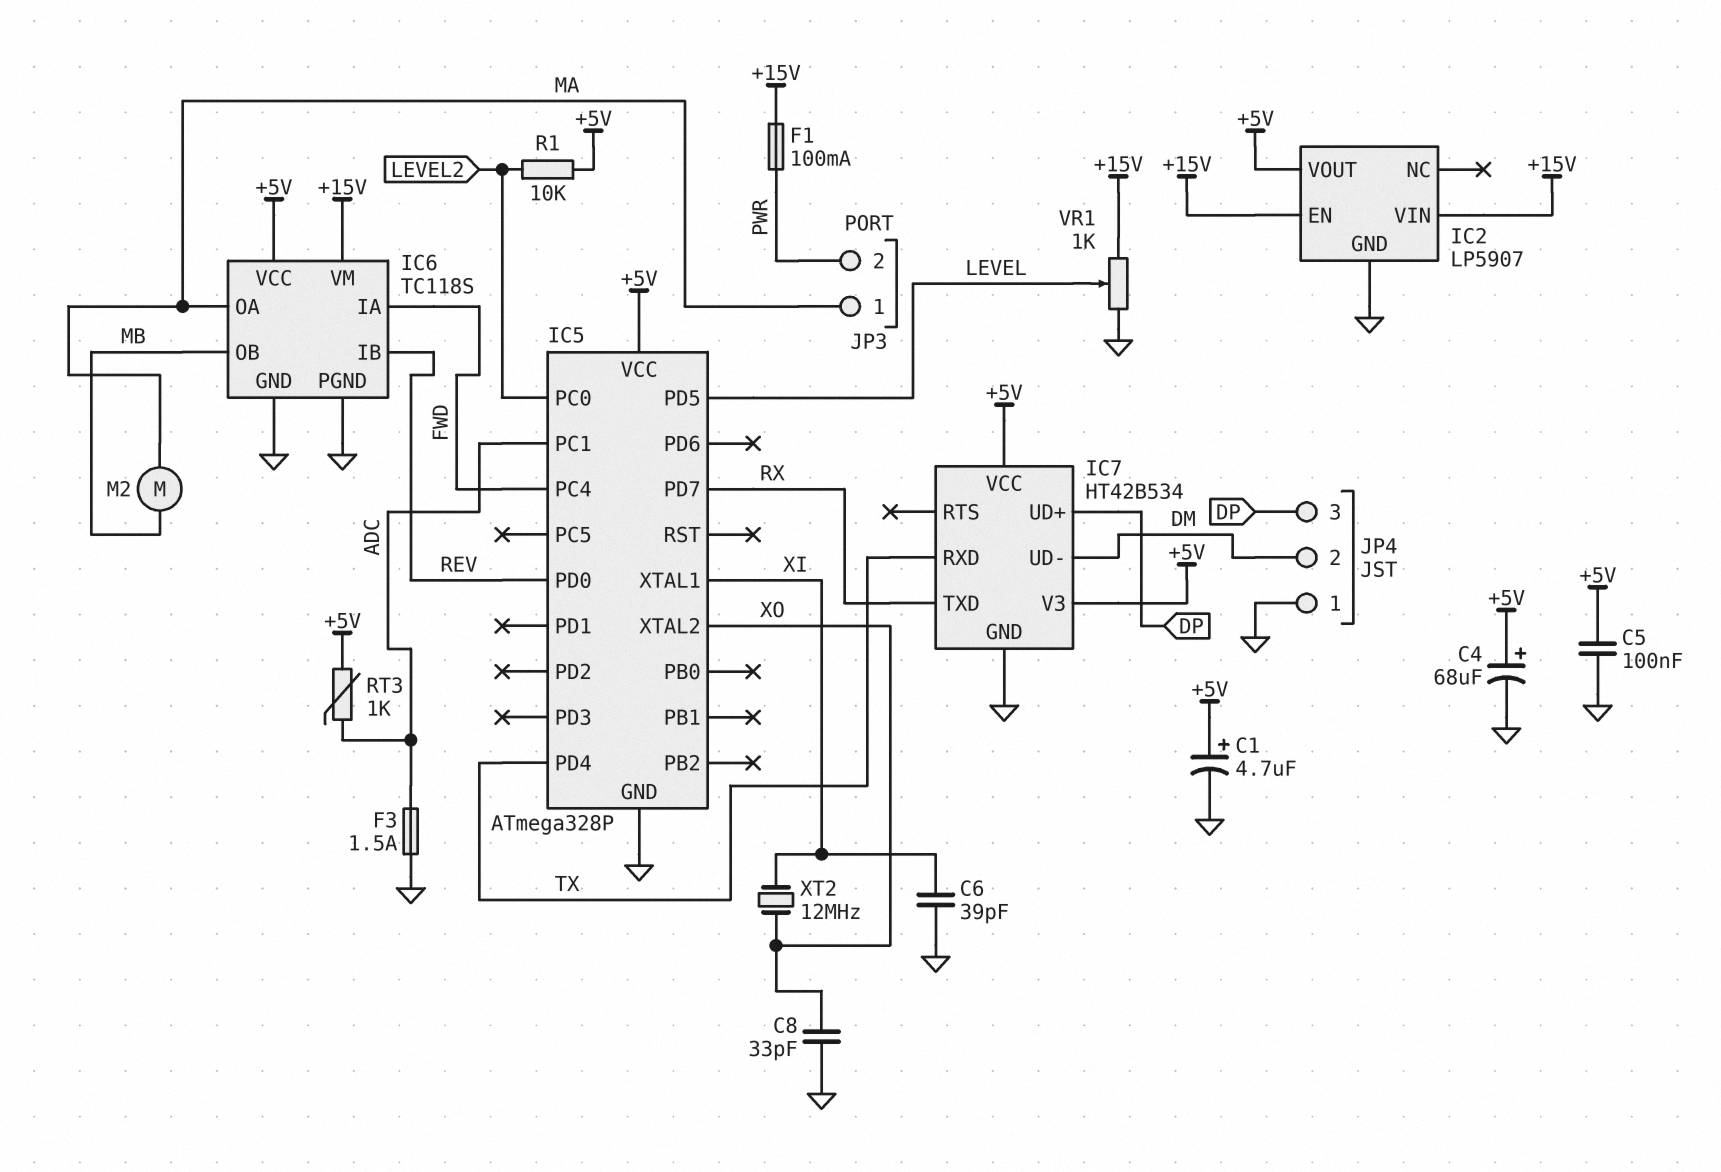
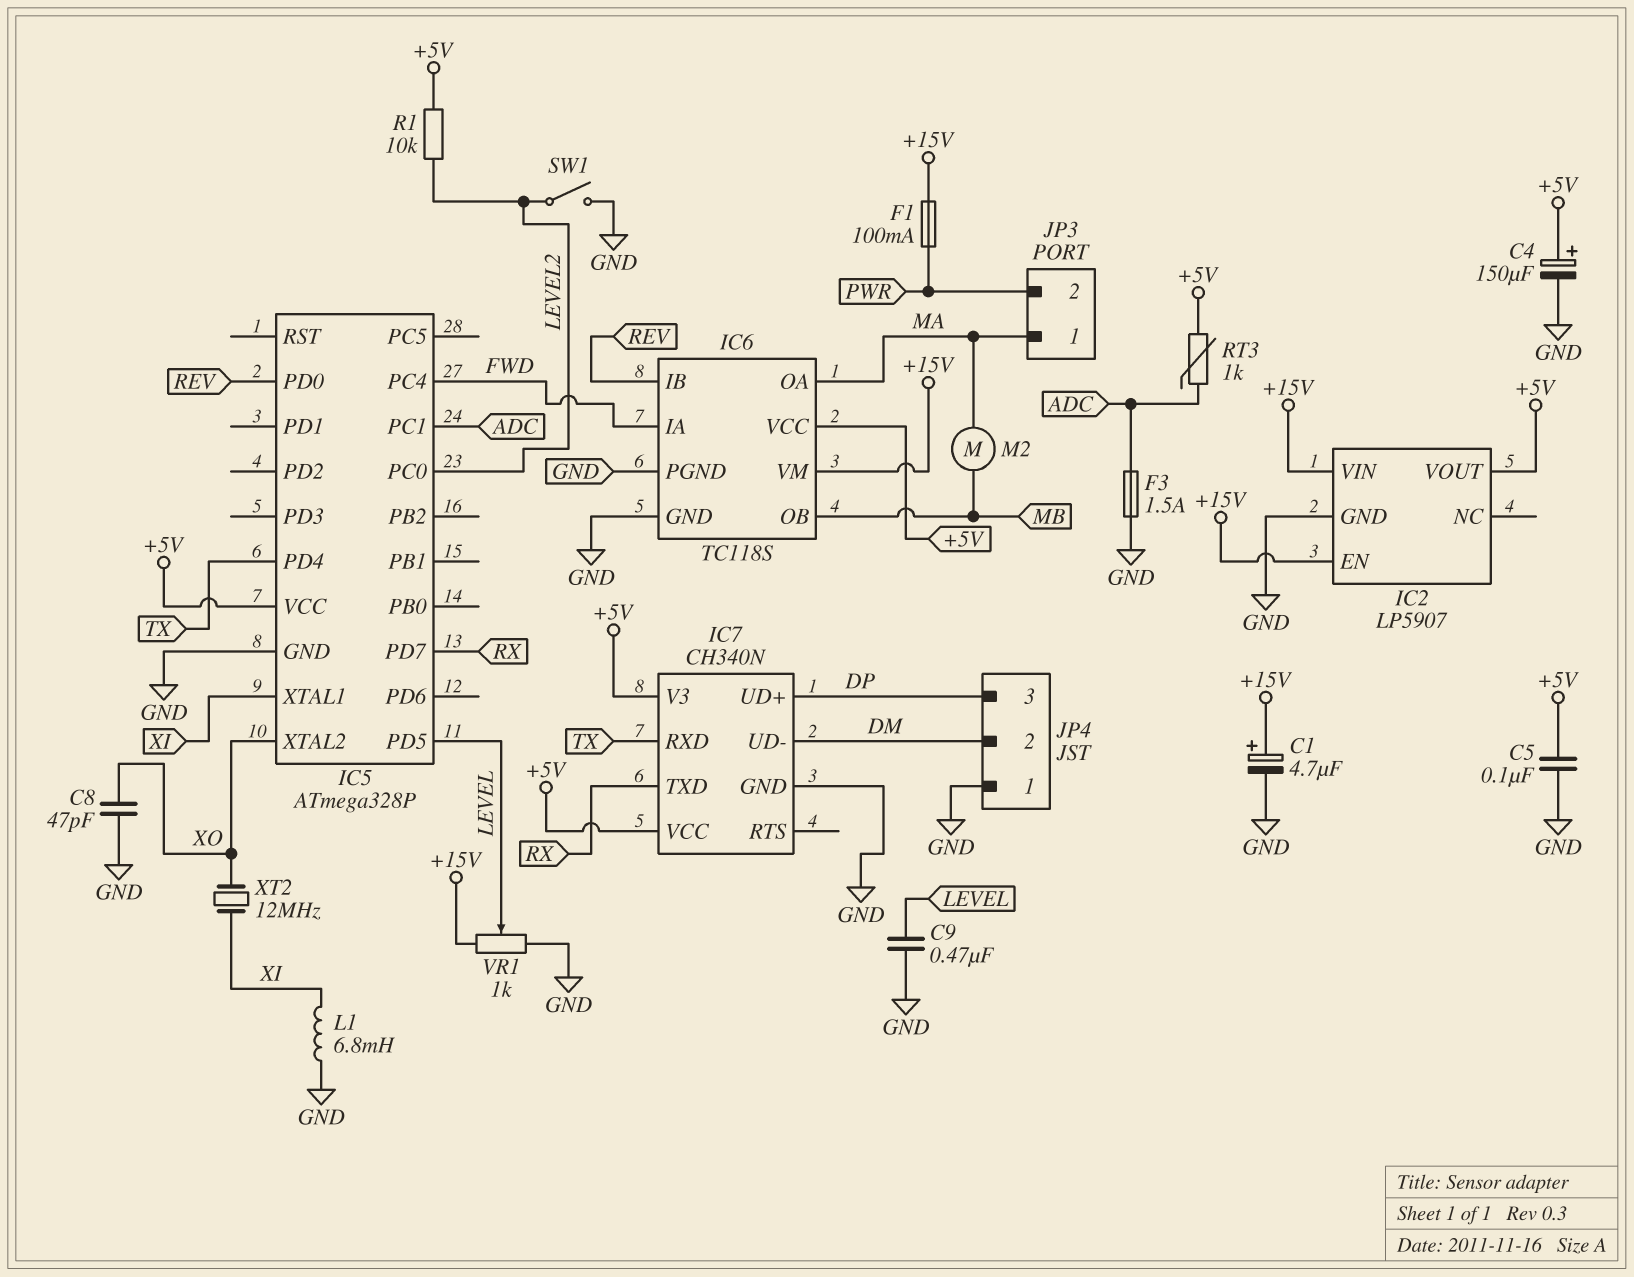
C1: 4.7uF (plus +5V, minus GND) -> 4.7uF (plus +15V, minus GND)
C4: 68uF (plus +5V, minus GND) -> 150uF (plus +5V, minus GND)
C6: 39pF (GND, XI) -> none
C8: 33pF (GND, XO) -> 47pF (GND, XO)
C9: none -> 470nF (GND, LEVEL)
IC7: HT42B534 -> CH340N
L1: none -> 6.8mH (GND, XI)
SW1: none -> switch (GND, LEVEL2)

